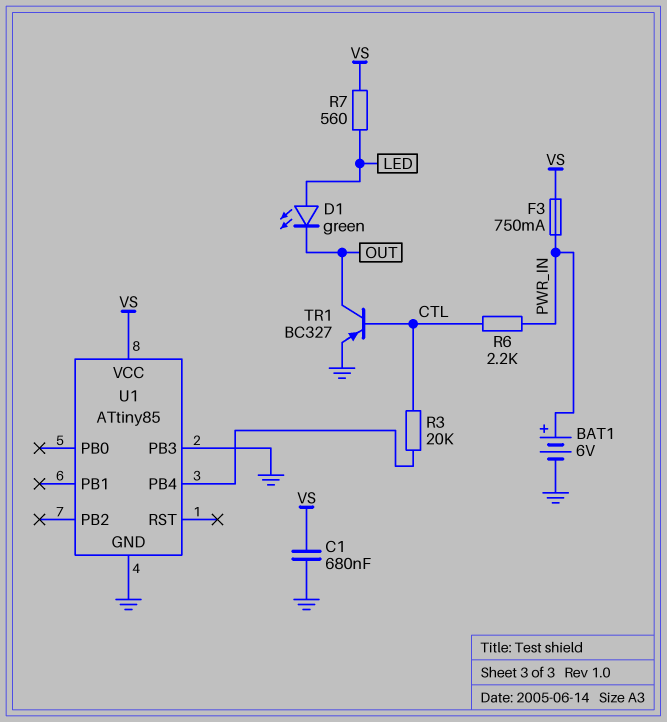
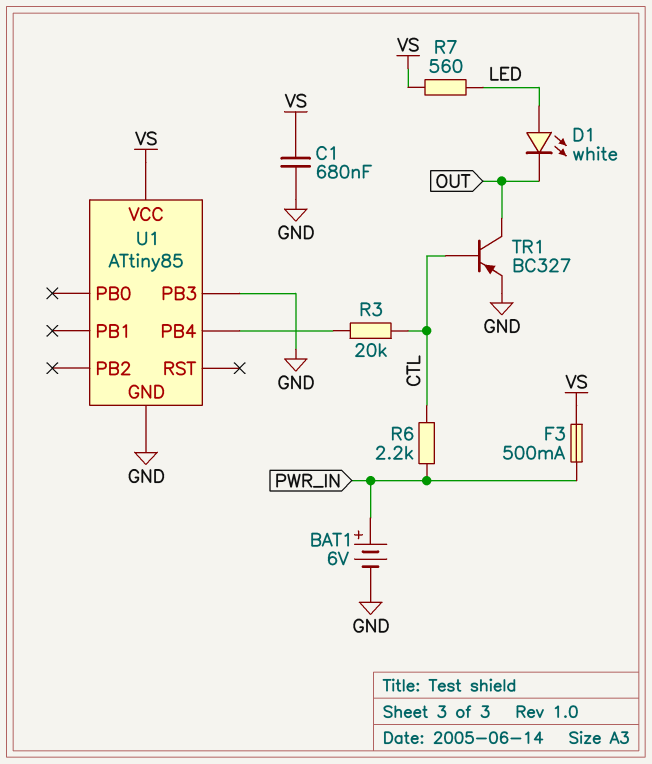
D1: LED green (A LED, K OUT) -> LED white (A LED, K OUT)
F3: 750mA (PWR_IN, VS) -> 500mA (PWR_IN, VS)

